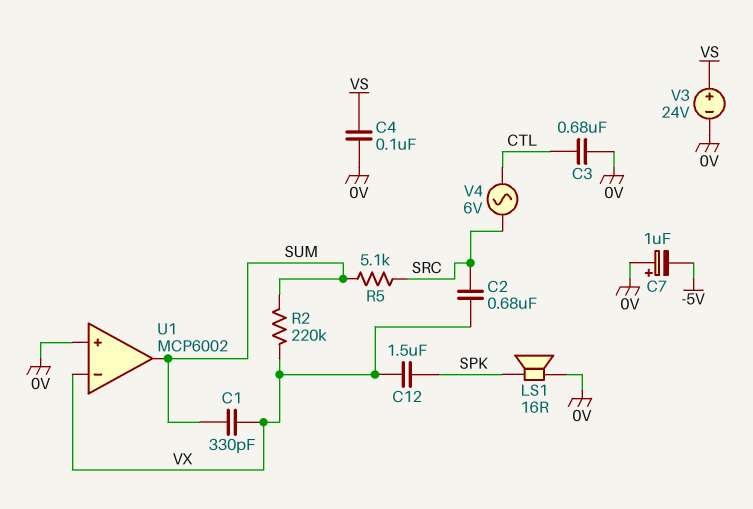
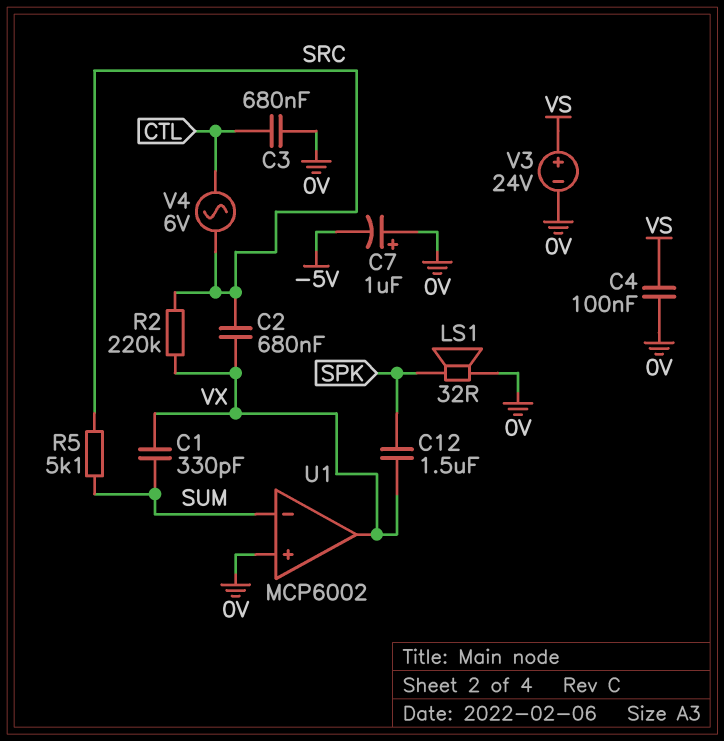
LS1: speaker 16R (0V, SPK) -> speaker 32R (0V, SPK)
R2: 220k (SUM, VX) -> 220k (SRC, VX)
U1 pin in-: VX -> SUM
U1 pin out: SUM -> VX

